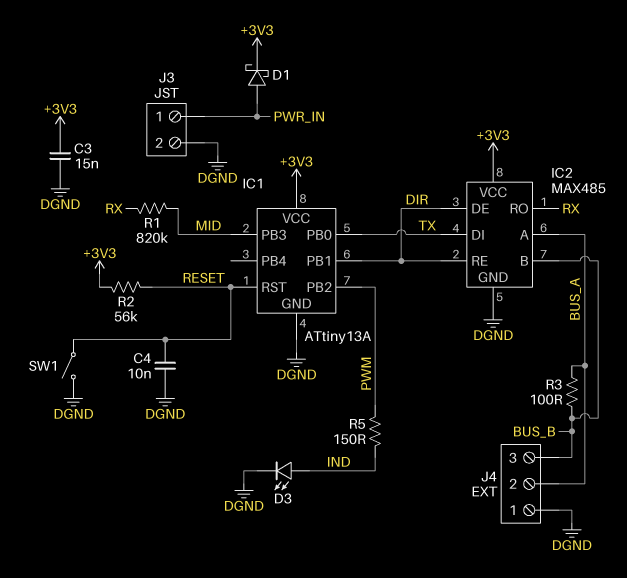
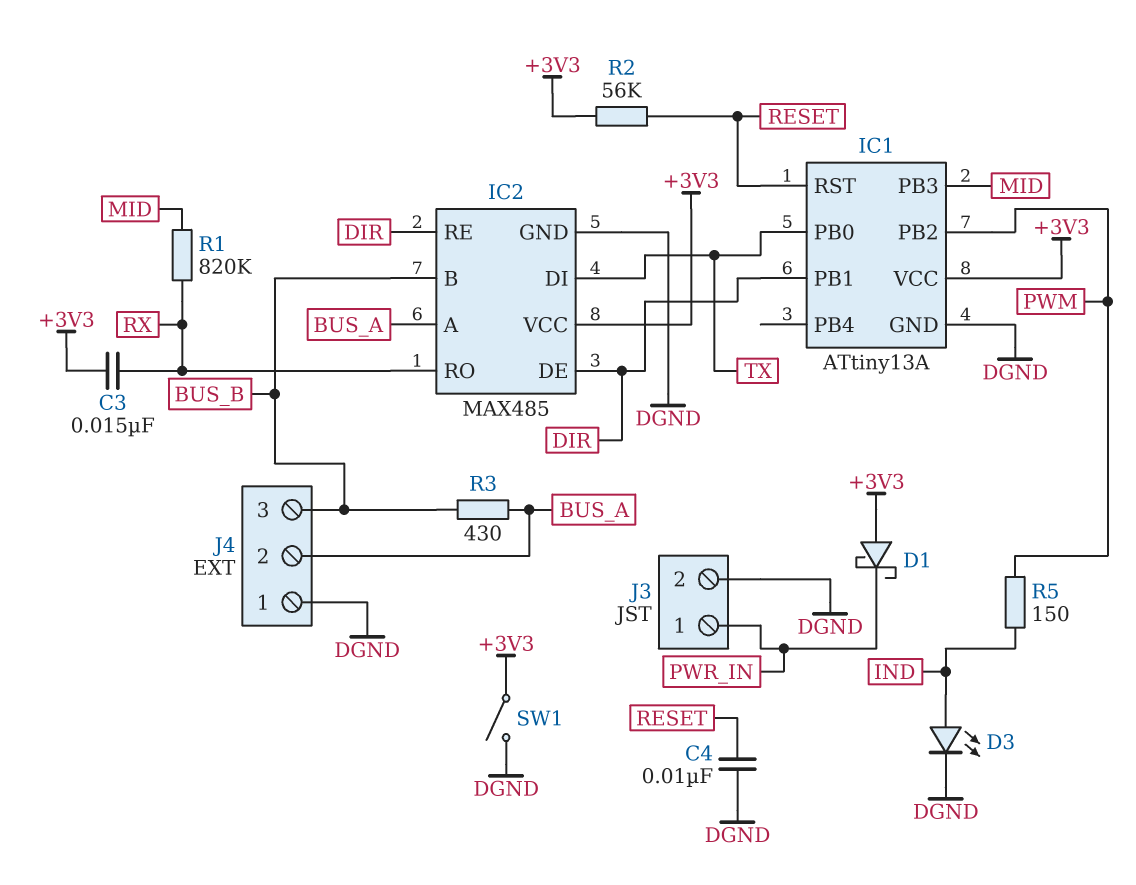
C3: 15nF (+3V3, DGND) -> 15nF (+3V3, RX)
D1: schottky (A PWR_IN, K +3V3) -> schottky (A +3V3, K PWR_IN)
R3: 100 (BUS_A, BUS_B) -> 430 (BUS_A, BUS_B)
SW1: switch (DGND, RESET) -> switch (+3V3, DGND)

